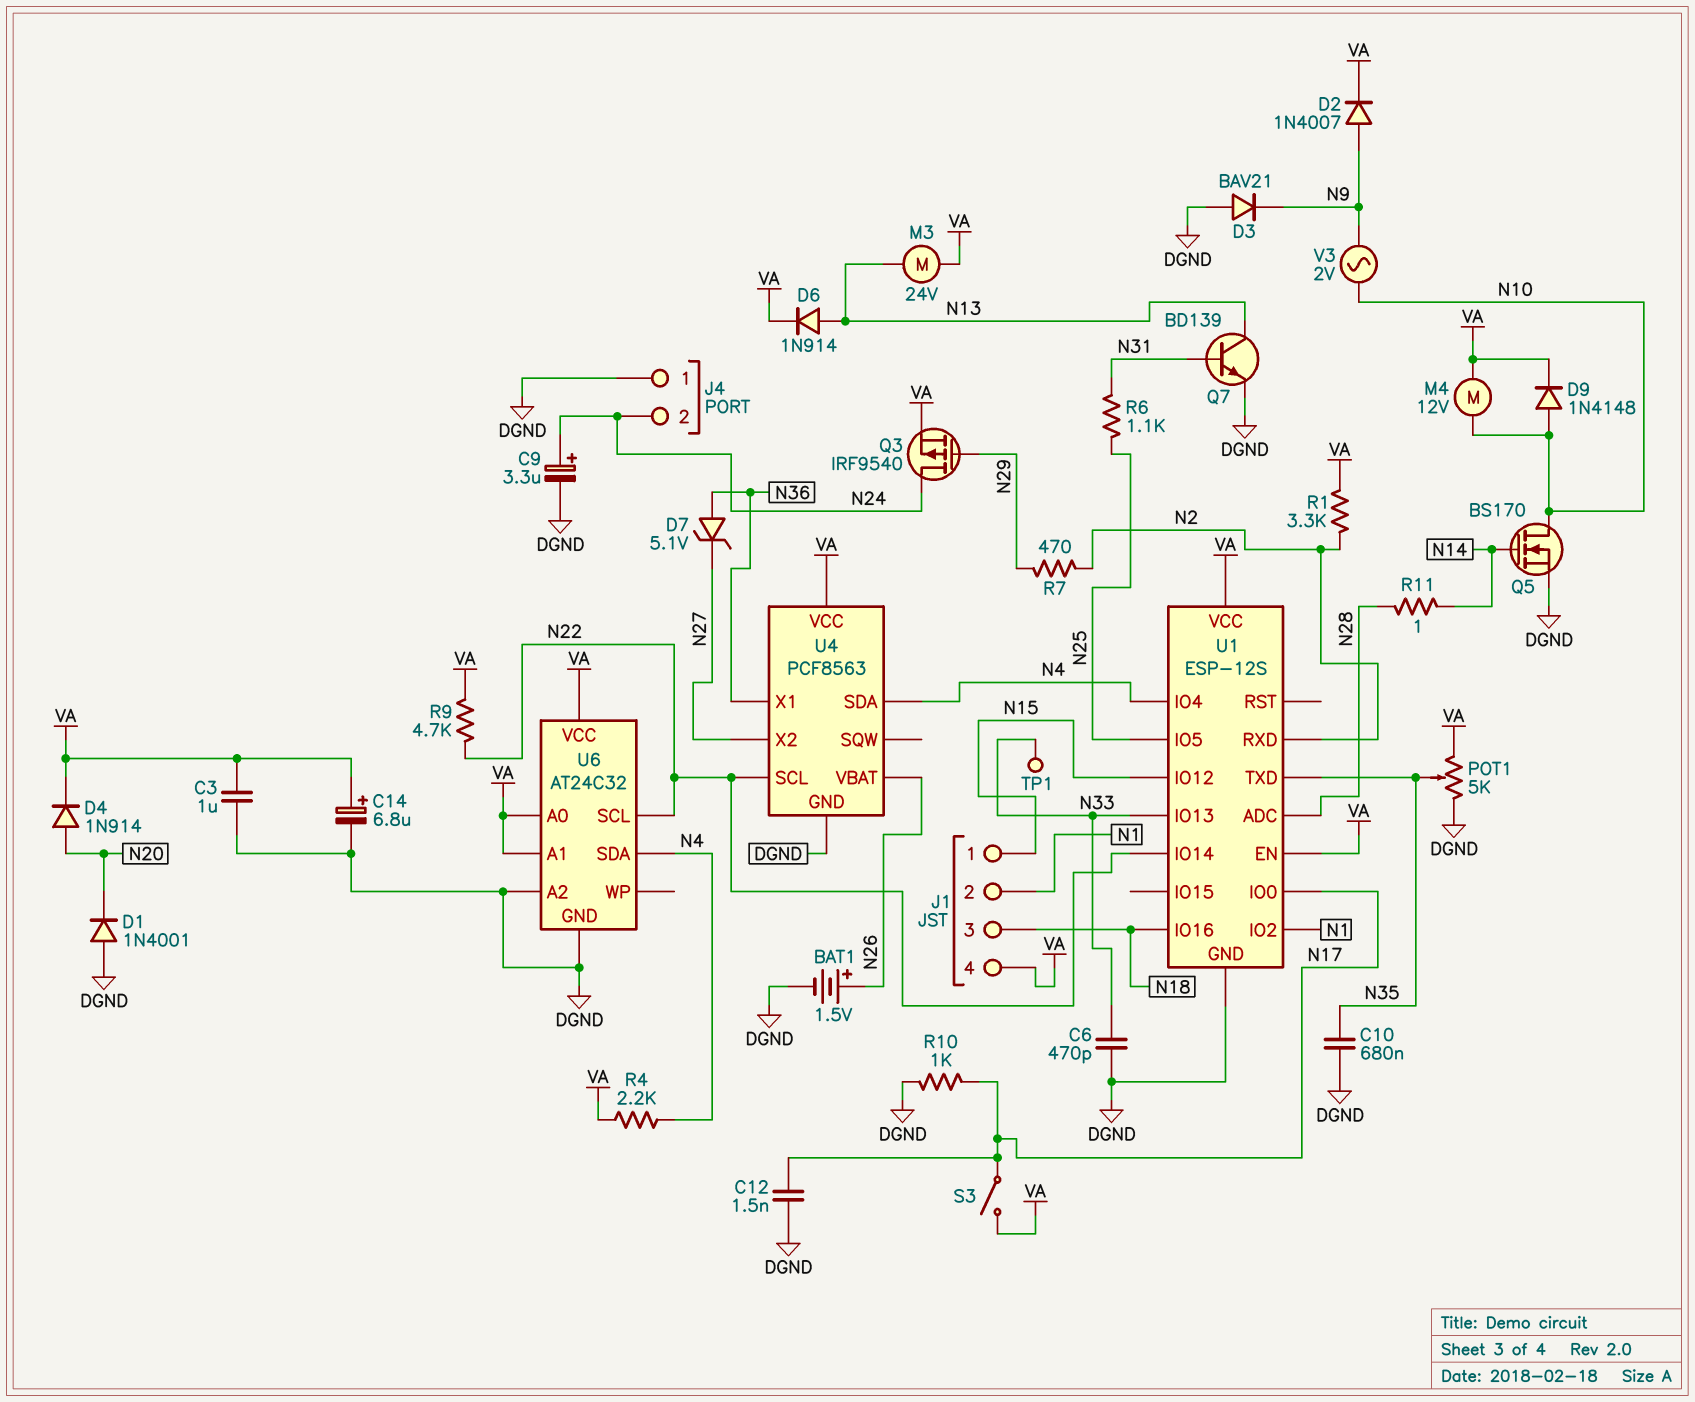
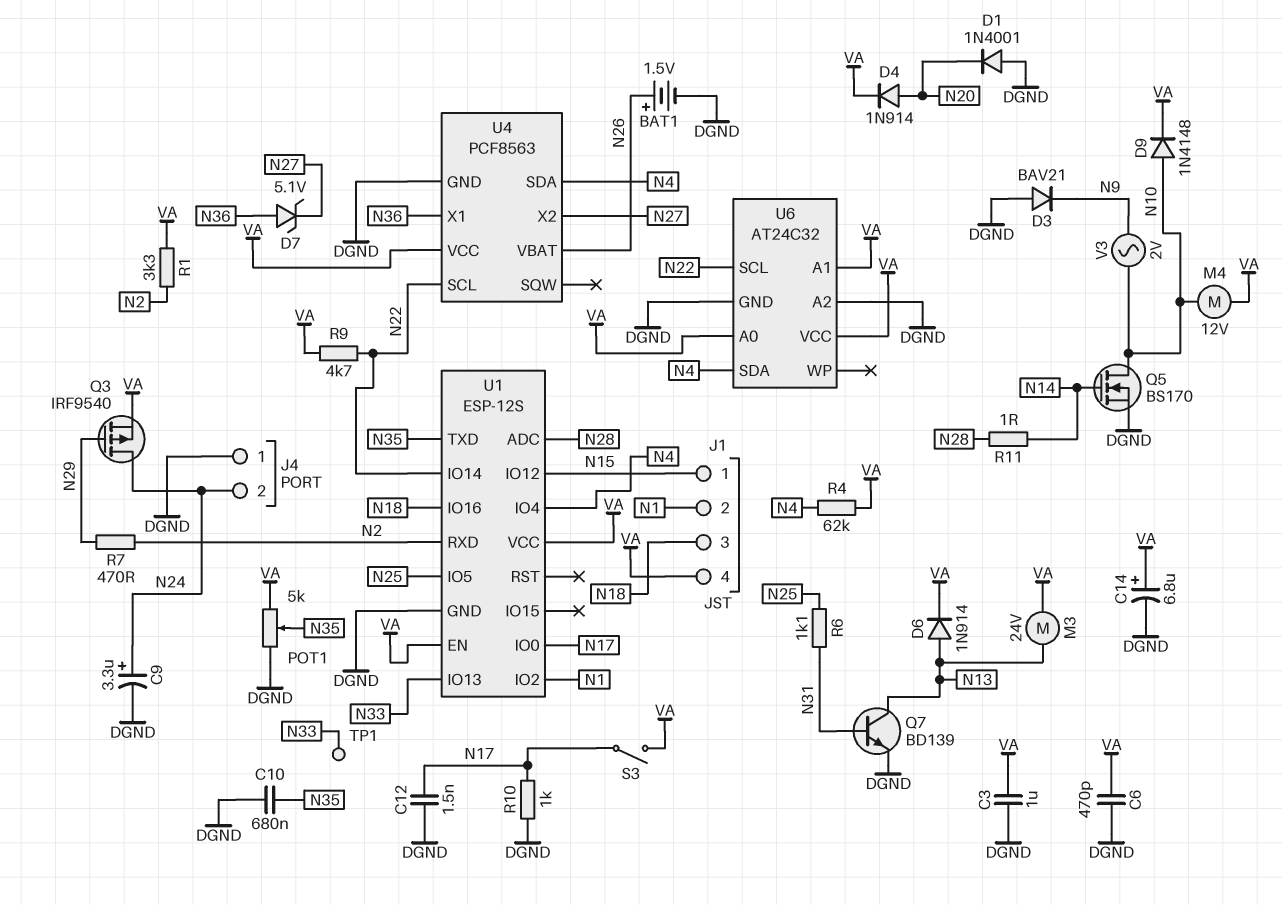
C6: 470pF (DGND, N33) -> 470pF (DGND, VA)
D2: diode 1N4007 (A N9, K VA) -> none
R4: 2.2k (N4, VA) -> 62k (N4, VA)

